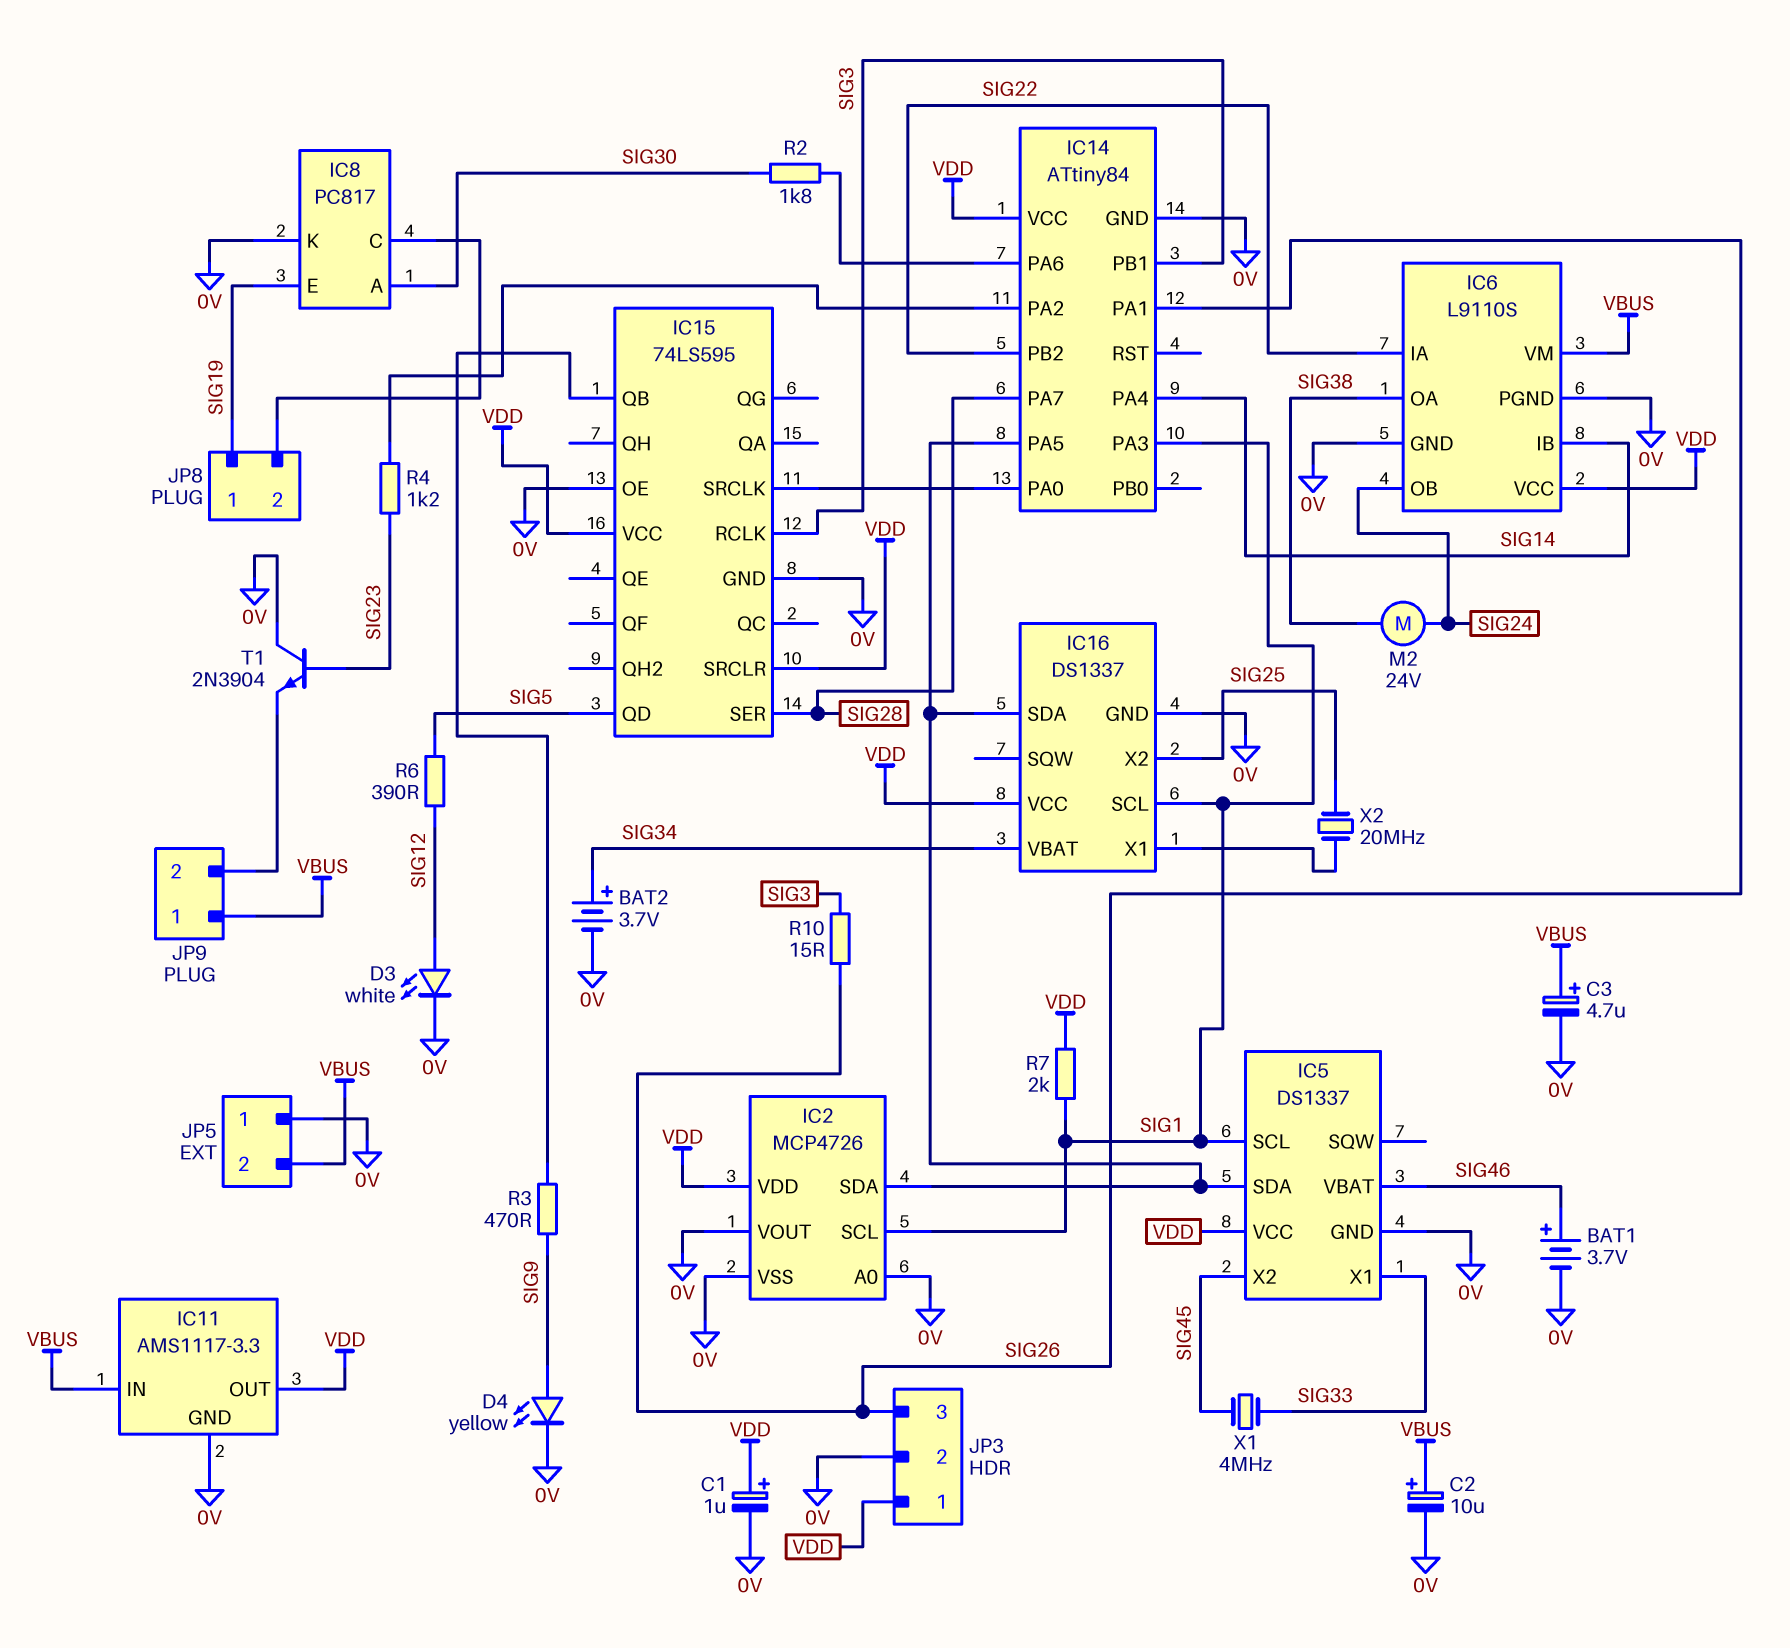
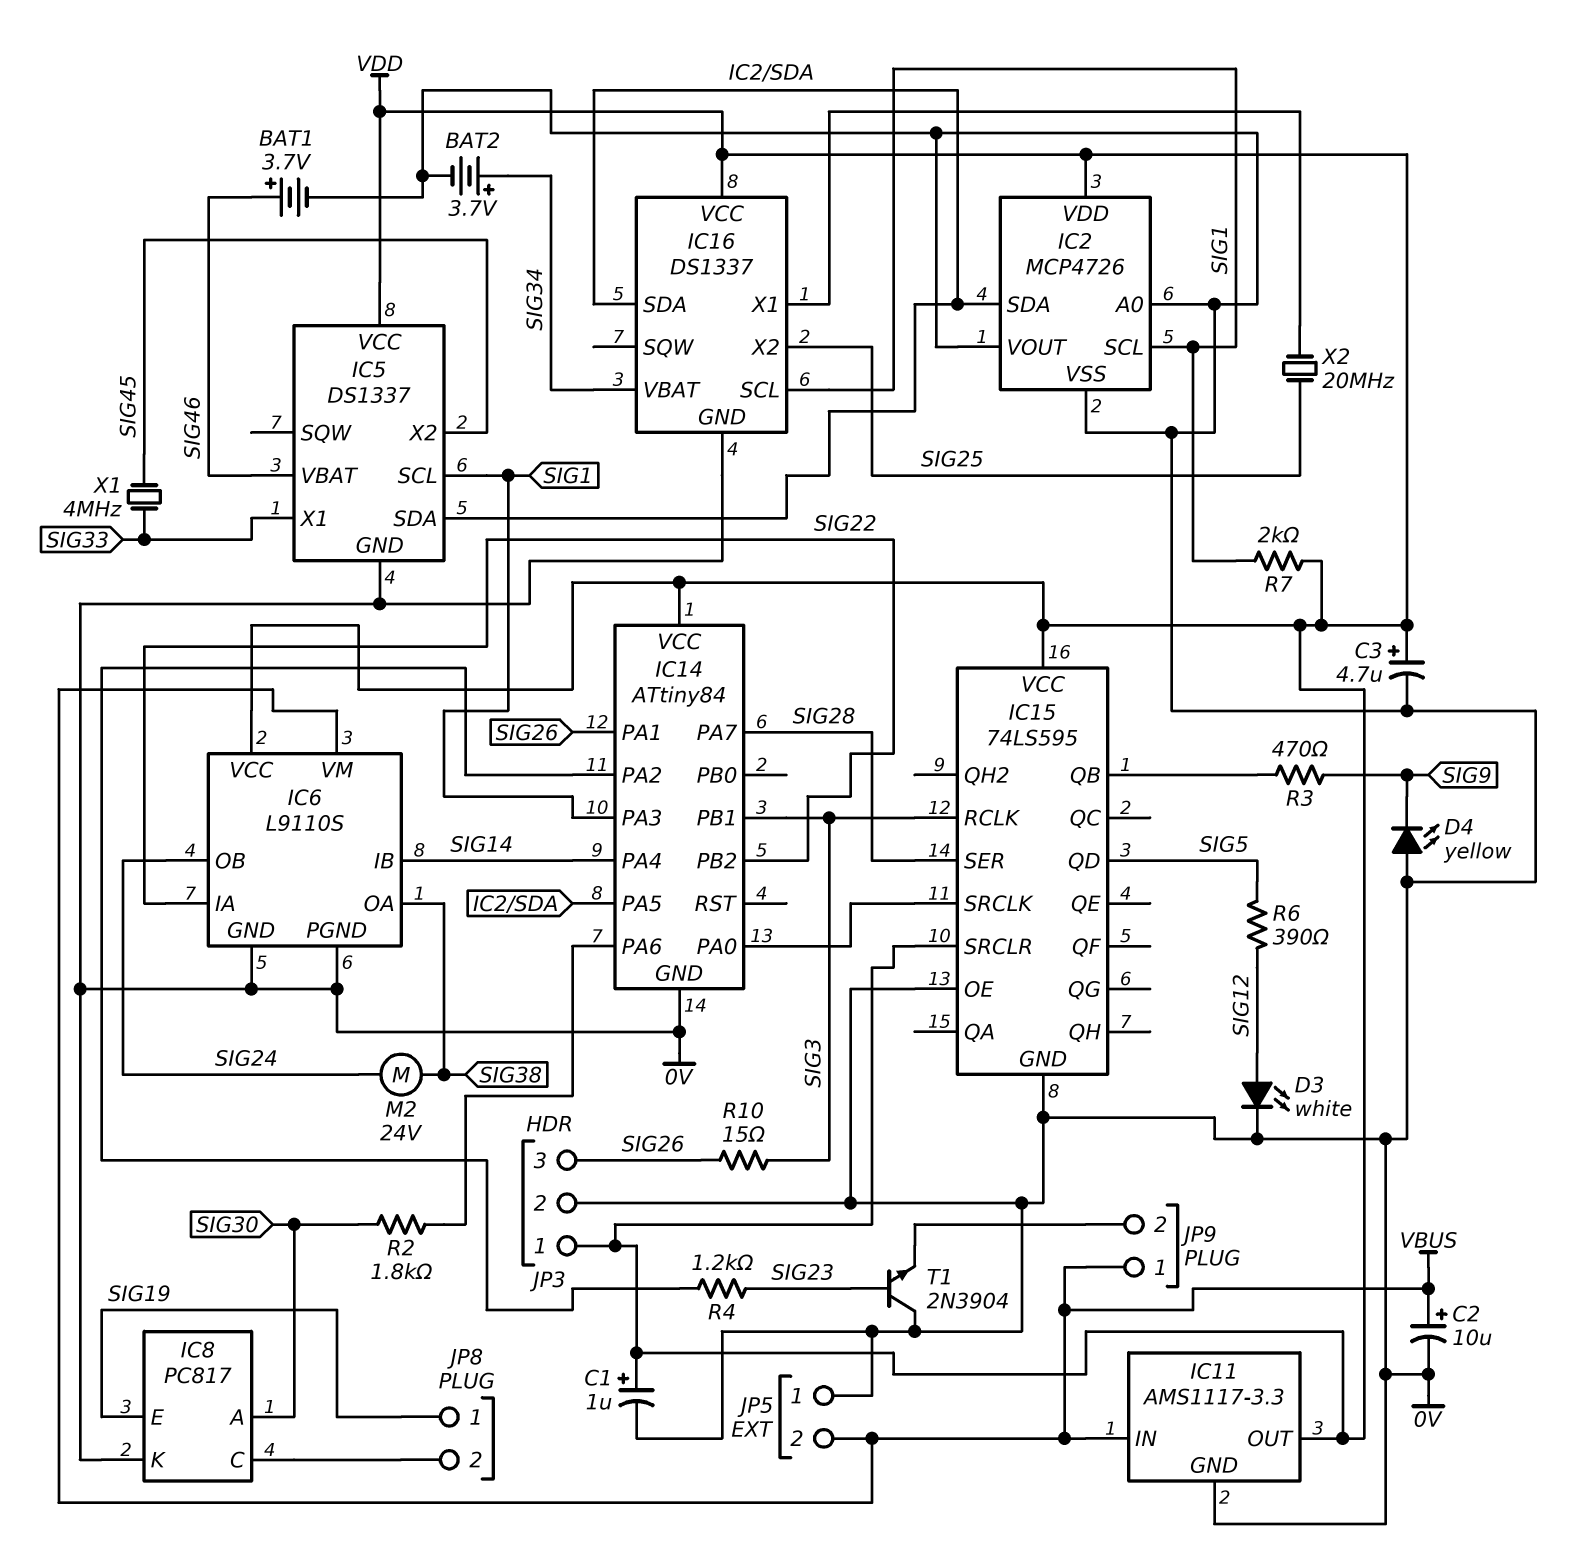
C3: 4.7uF (plus VBUS, minus 0V) -> 4.7uF (plus VDD, minus 0V)
D4: LED yellow (A SIG9, K 0V) -> LED yellow (A 0V, K SIG9)

